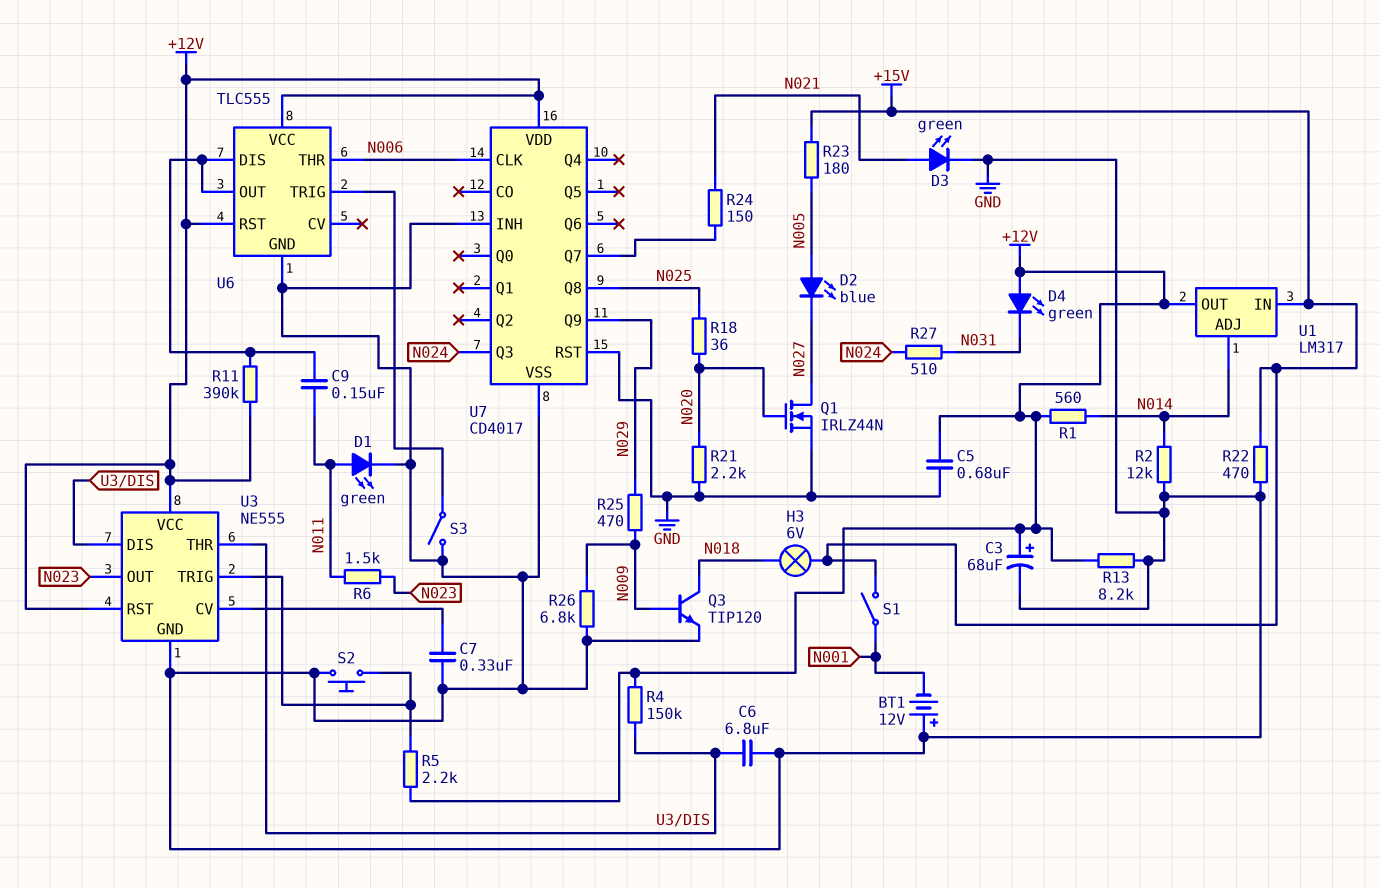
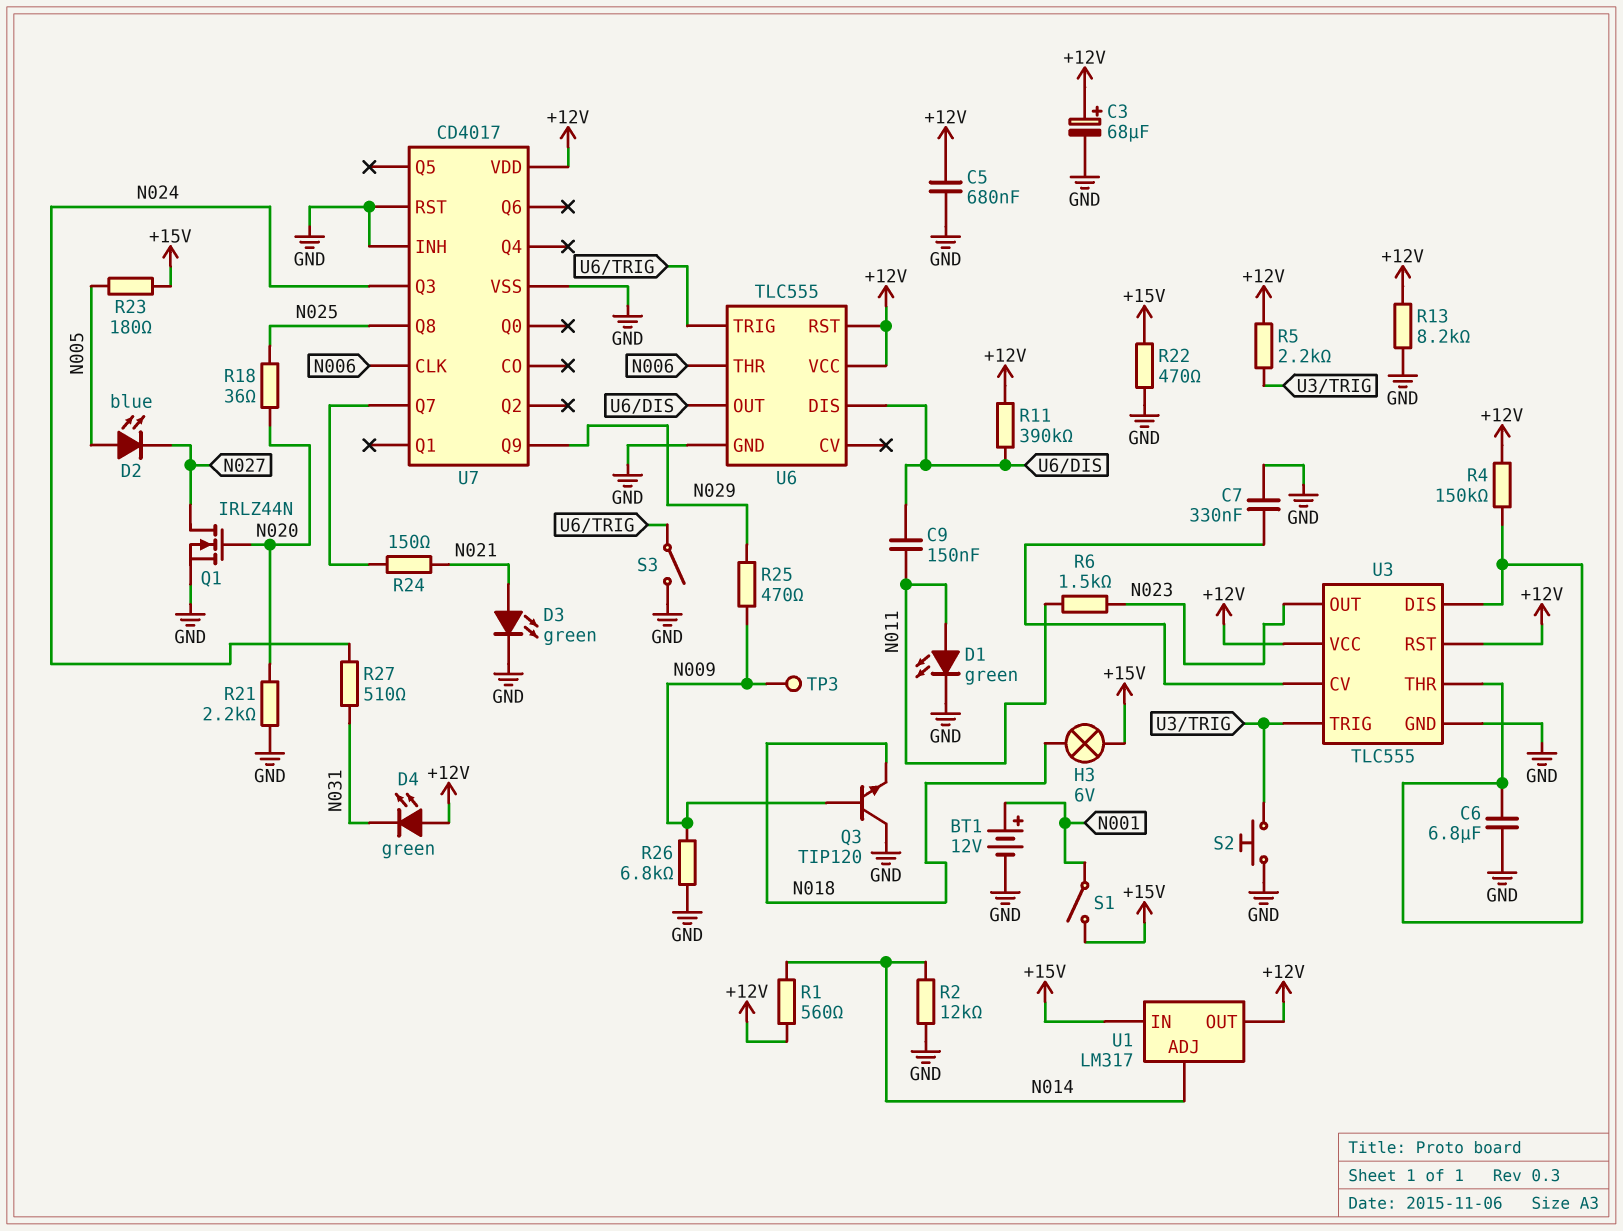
BT1: 12V (plus GND, minus N001) -> 12V (plus N001, minus GND)
Q3: NPN TIP120 (B N009, C N018, E GND) -> NPN TIP120 (B N009, C GND, E N018)
TP3: none -> test point (N009)
U3: NE555 -> TLC555

